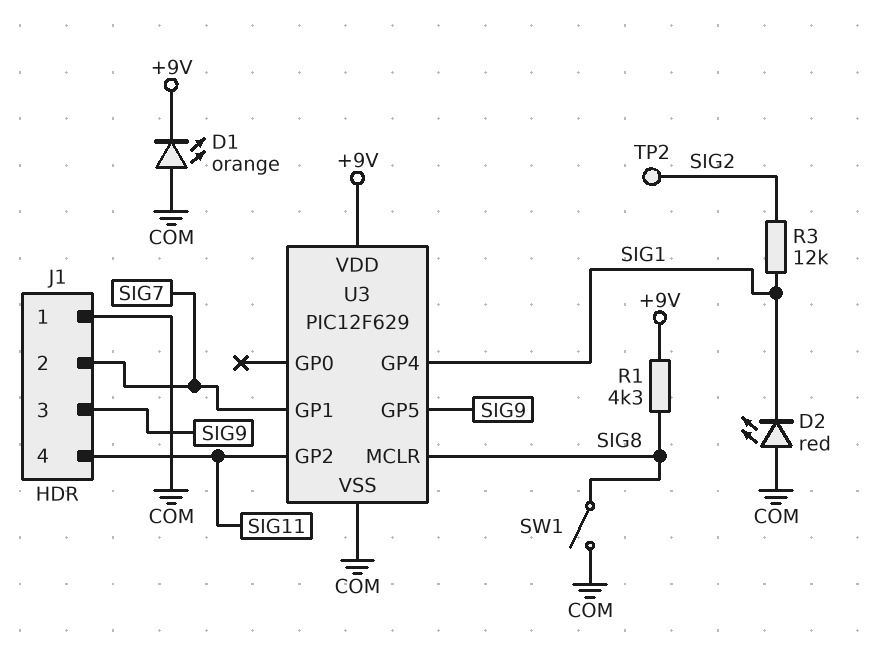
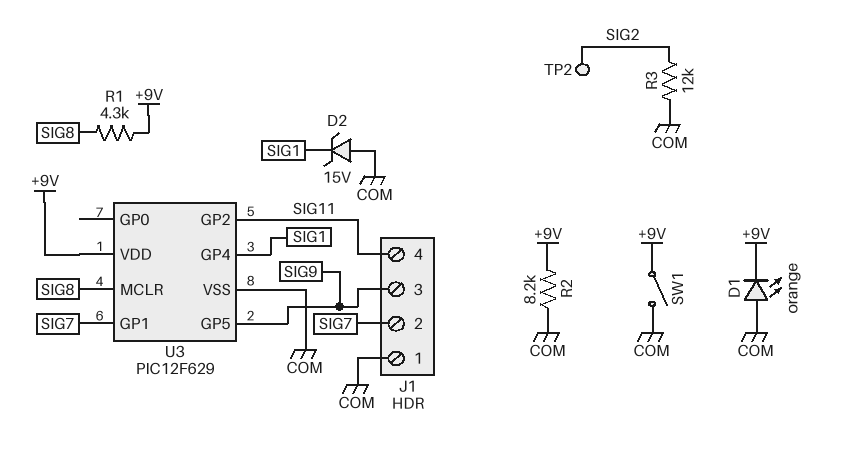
D2: LED red (A COM, K SIG1) -> zener 15V (A COM, K SIG1)
R2: none -> 8.2k (+9V, COM)
R3: 12k (SIG1, SIG2) -> 12k (COM, SIG2)
SW1: switch (COM, SIG8) -> switch (+9V, COM)

